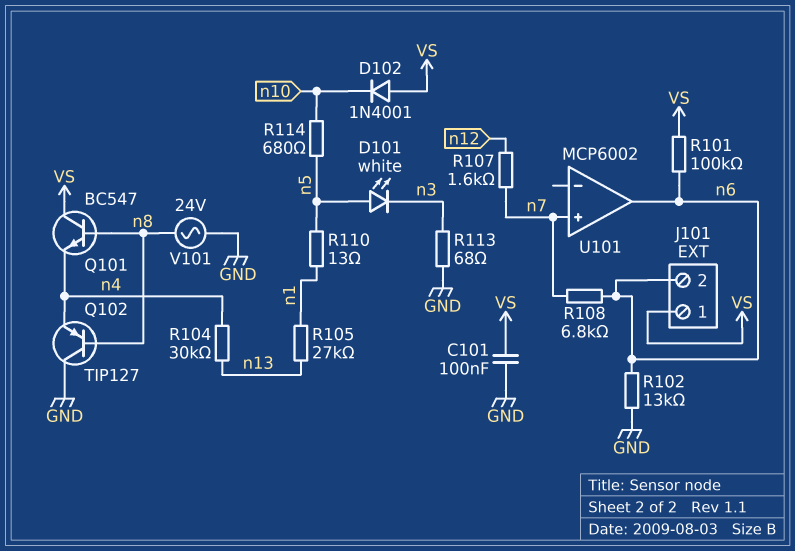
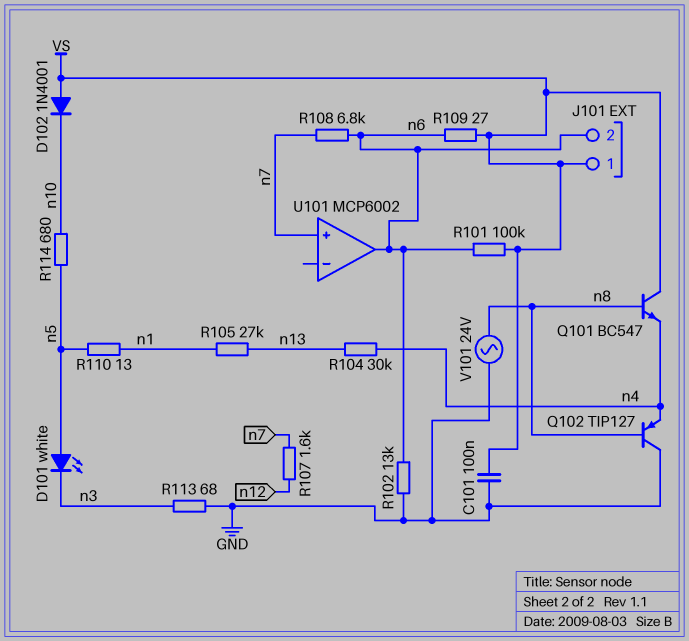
R109: none -> 27 (VS, n6)

